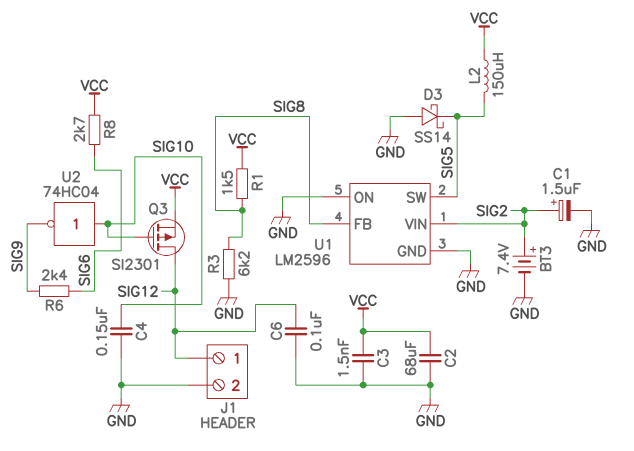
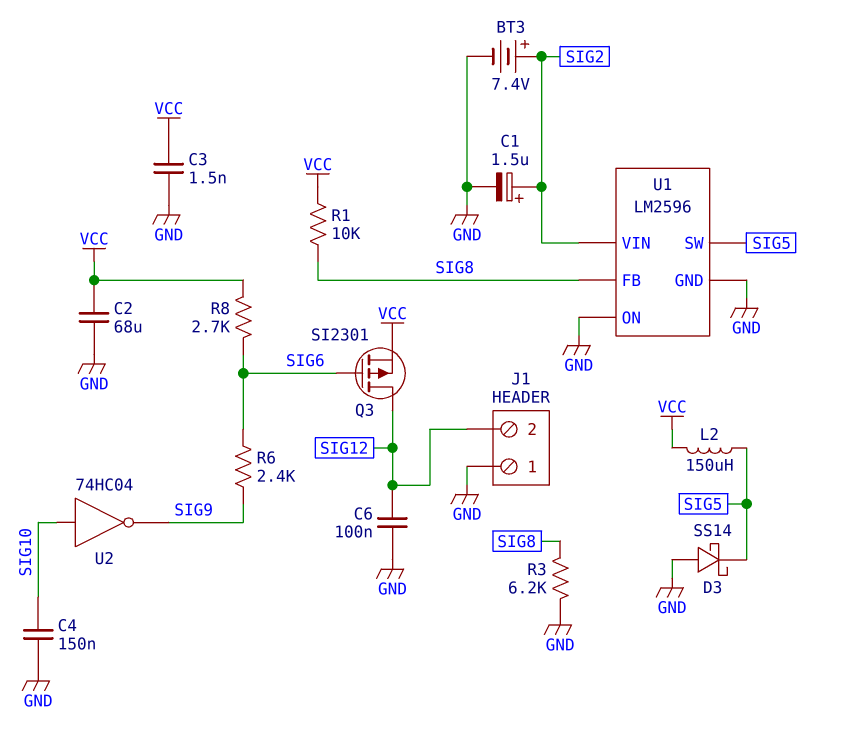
J1 pin 1: SIG12 -> GND
J1 pin 2: GND -> SIG12
Q3: PMOS SI2301 (G SIG10, D SIG12, S VCC) -> PMOS SI2301 (G SIG6, D SIG12, S VCC)
R1: 1.5k (SIG8, VCC) -> 10k (SIG8, VCC)

